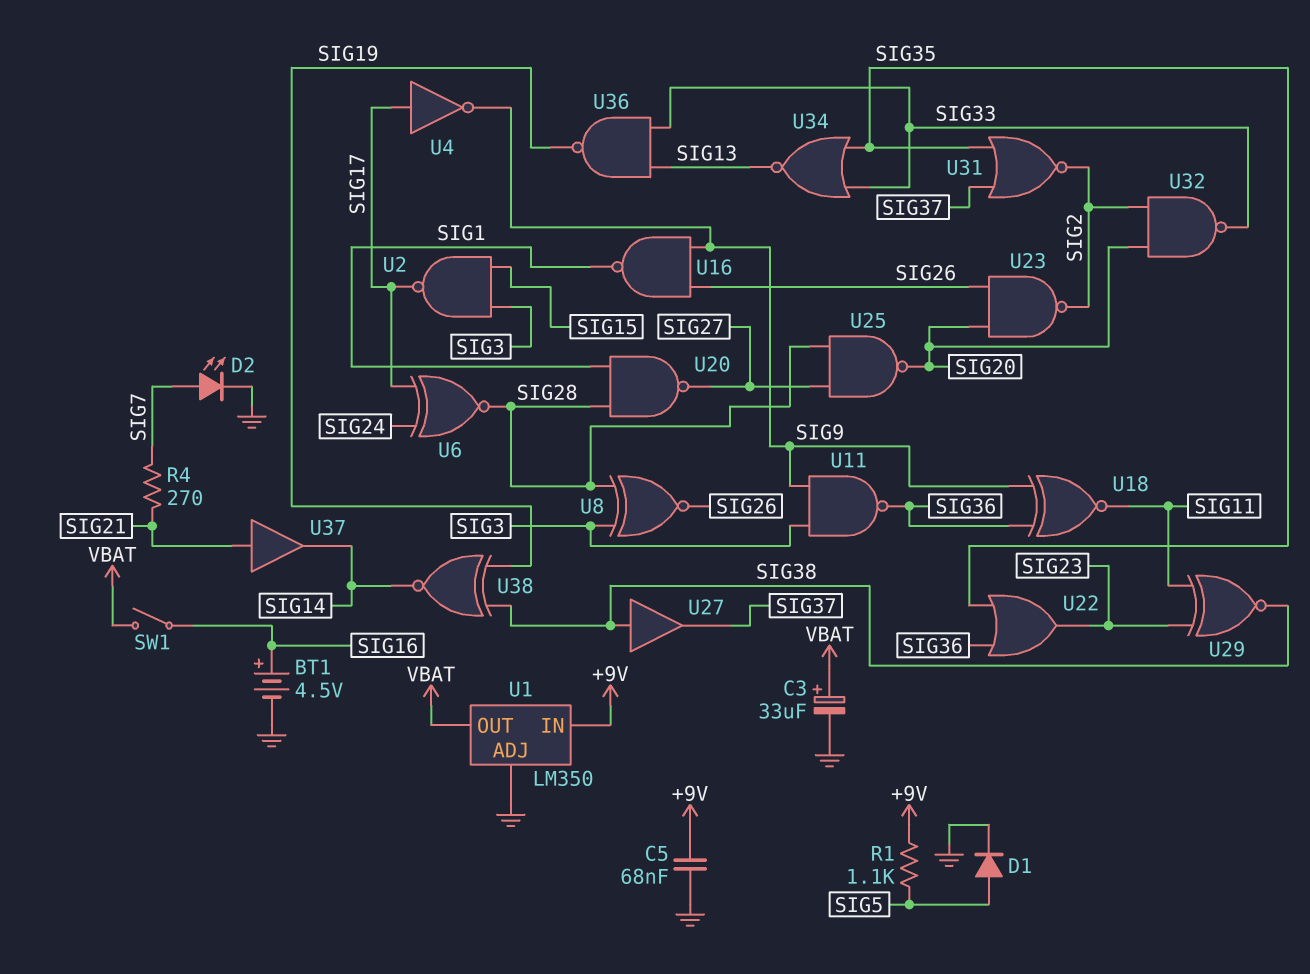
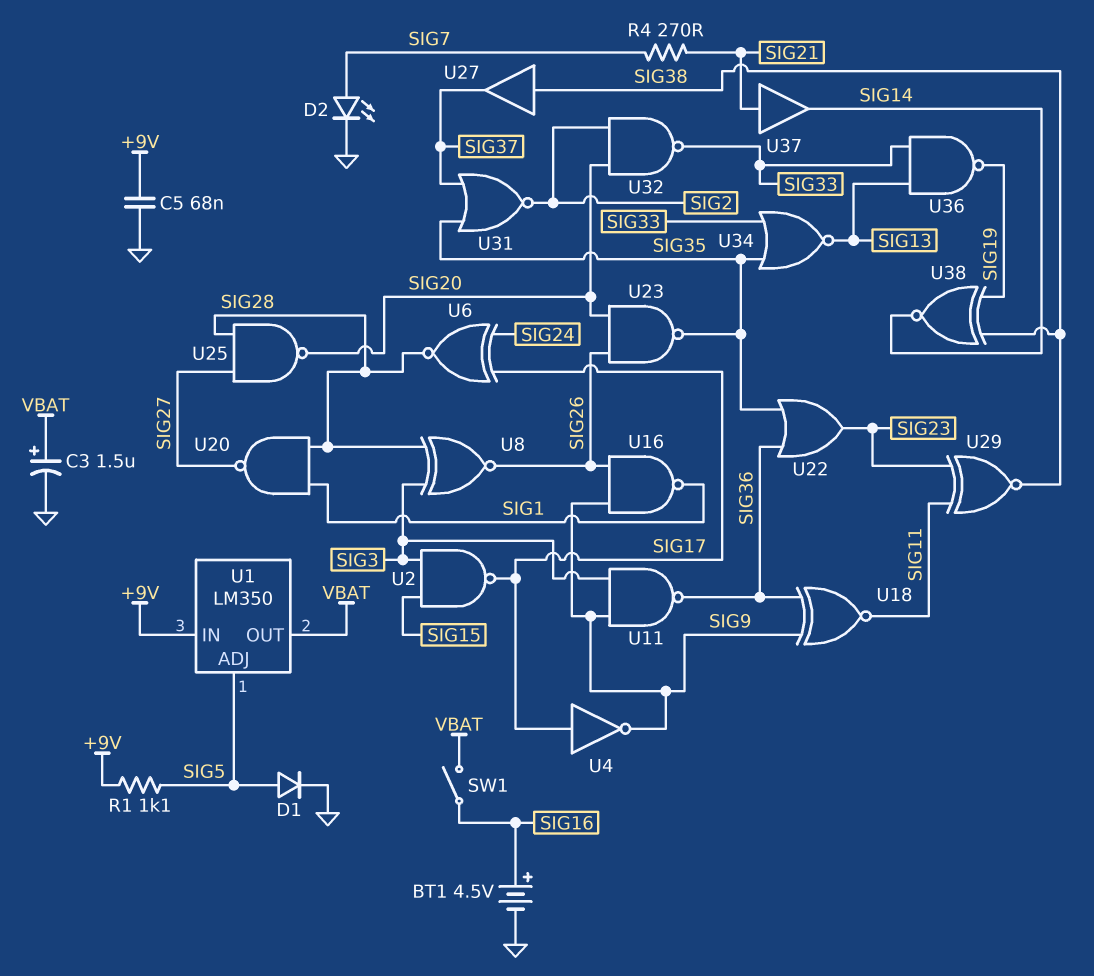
C3: 33uF (plus VBAT, minus GND) -> 1.5uF (plus VBAT, minus GND)
U1 pin ADJ: GND -> SIG5
U23: NAND (in SIG20, in SIG26, out SIG2) -> NAND (in SIG20, in SIG26, out SIG35)

